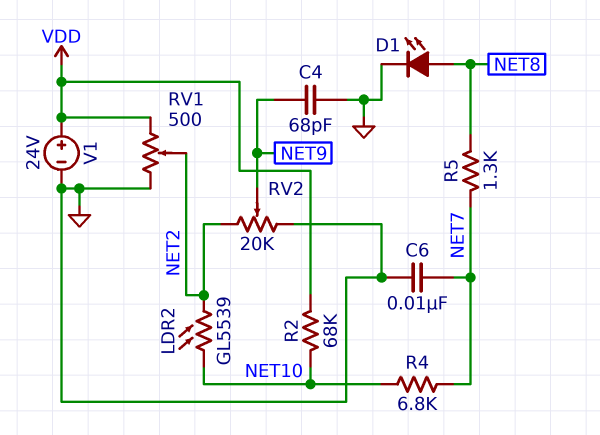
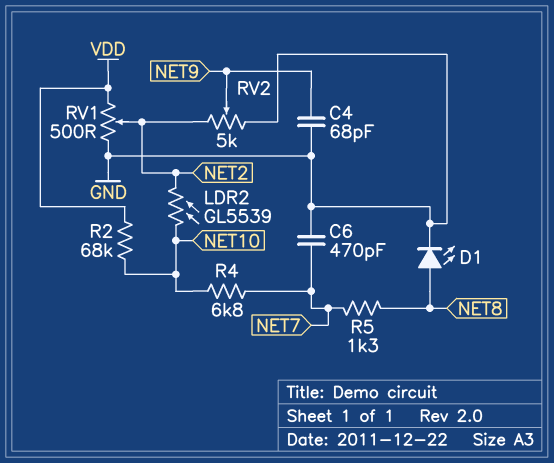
C6: 10nF (GND, NET7) -> 470pF (GND, NET7)
RV2: 20k (GND, NET2, wiper NET9) -> 5k (GND, NET2, wiper NET9)
V1: 24V (plus VDD, minus GND) -> none

